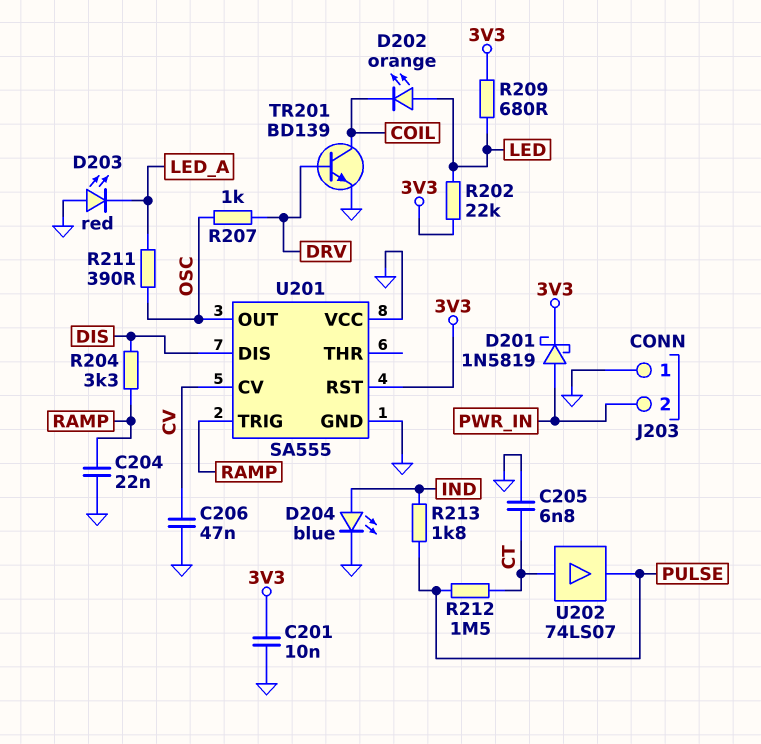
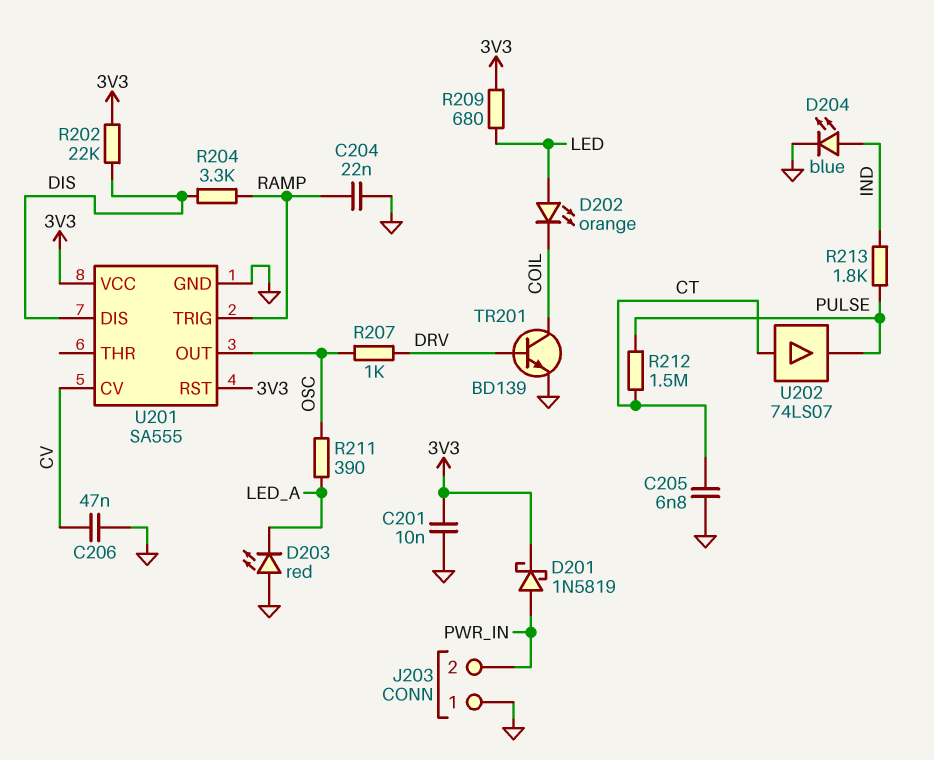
R202: 22k (3V3, LED) -> 22k (3V3, DIS)
U201 pin VCC: GND -> 3V3

